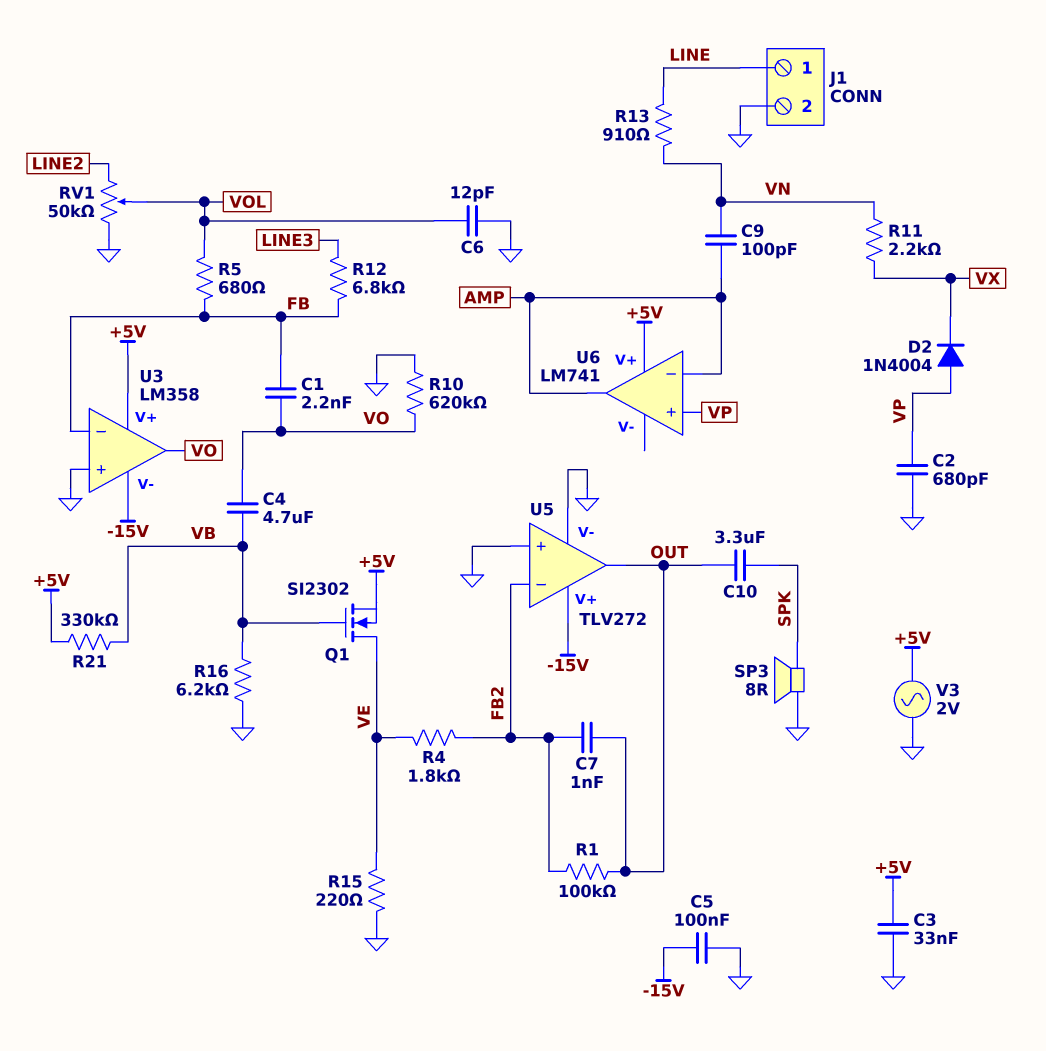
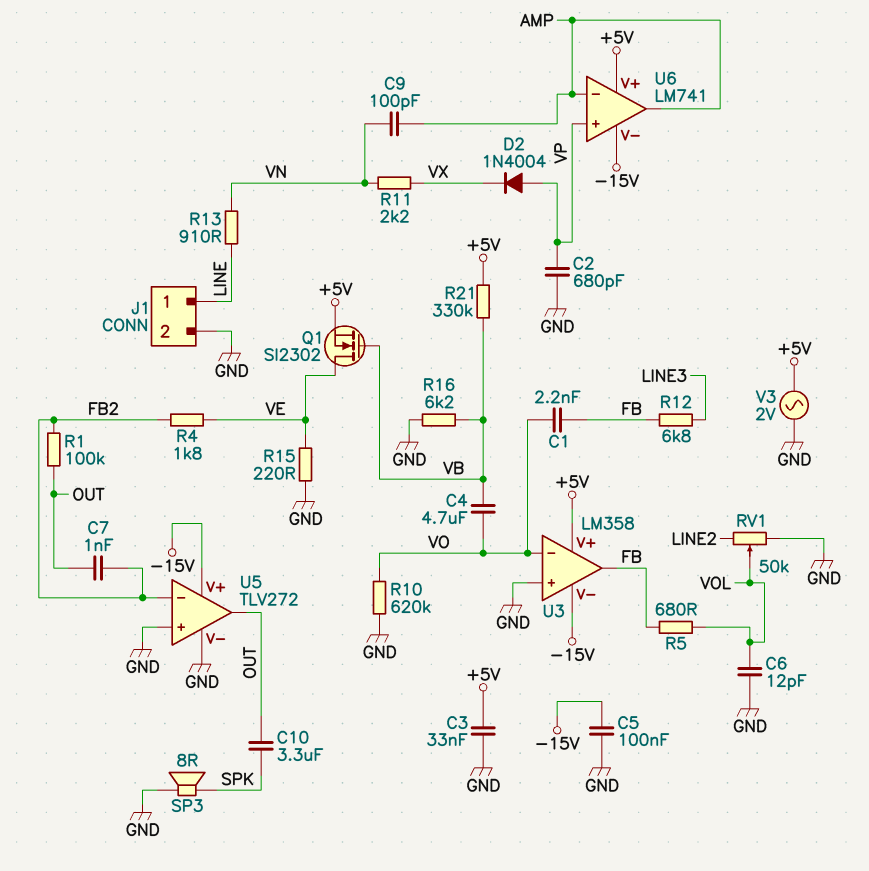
U3 pin in-: FB -> VO
U3 pin out: VO -> FB
U6 pin V-: none -> -15V

